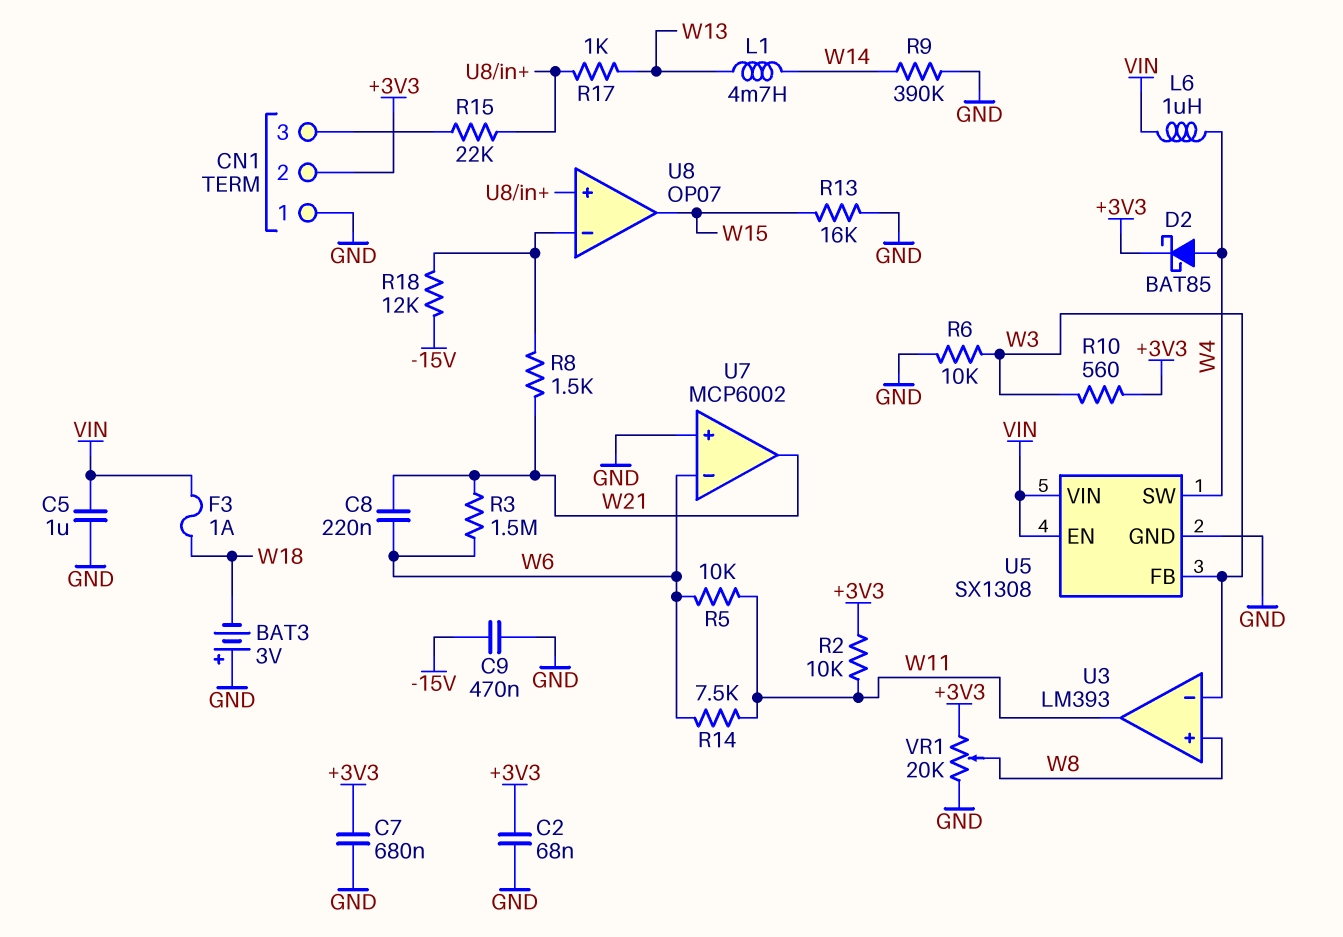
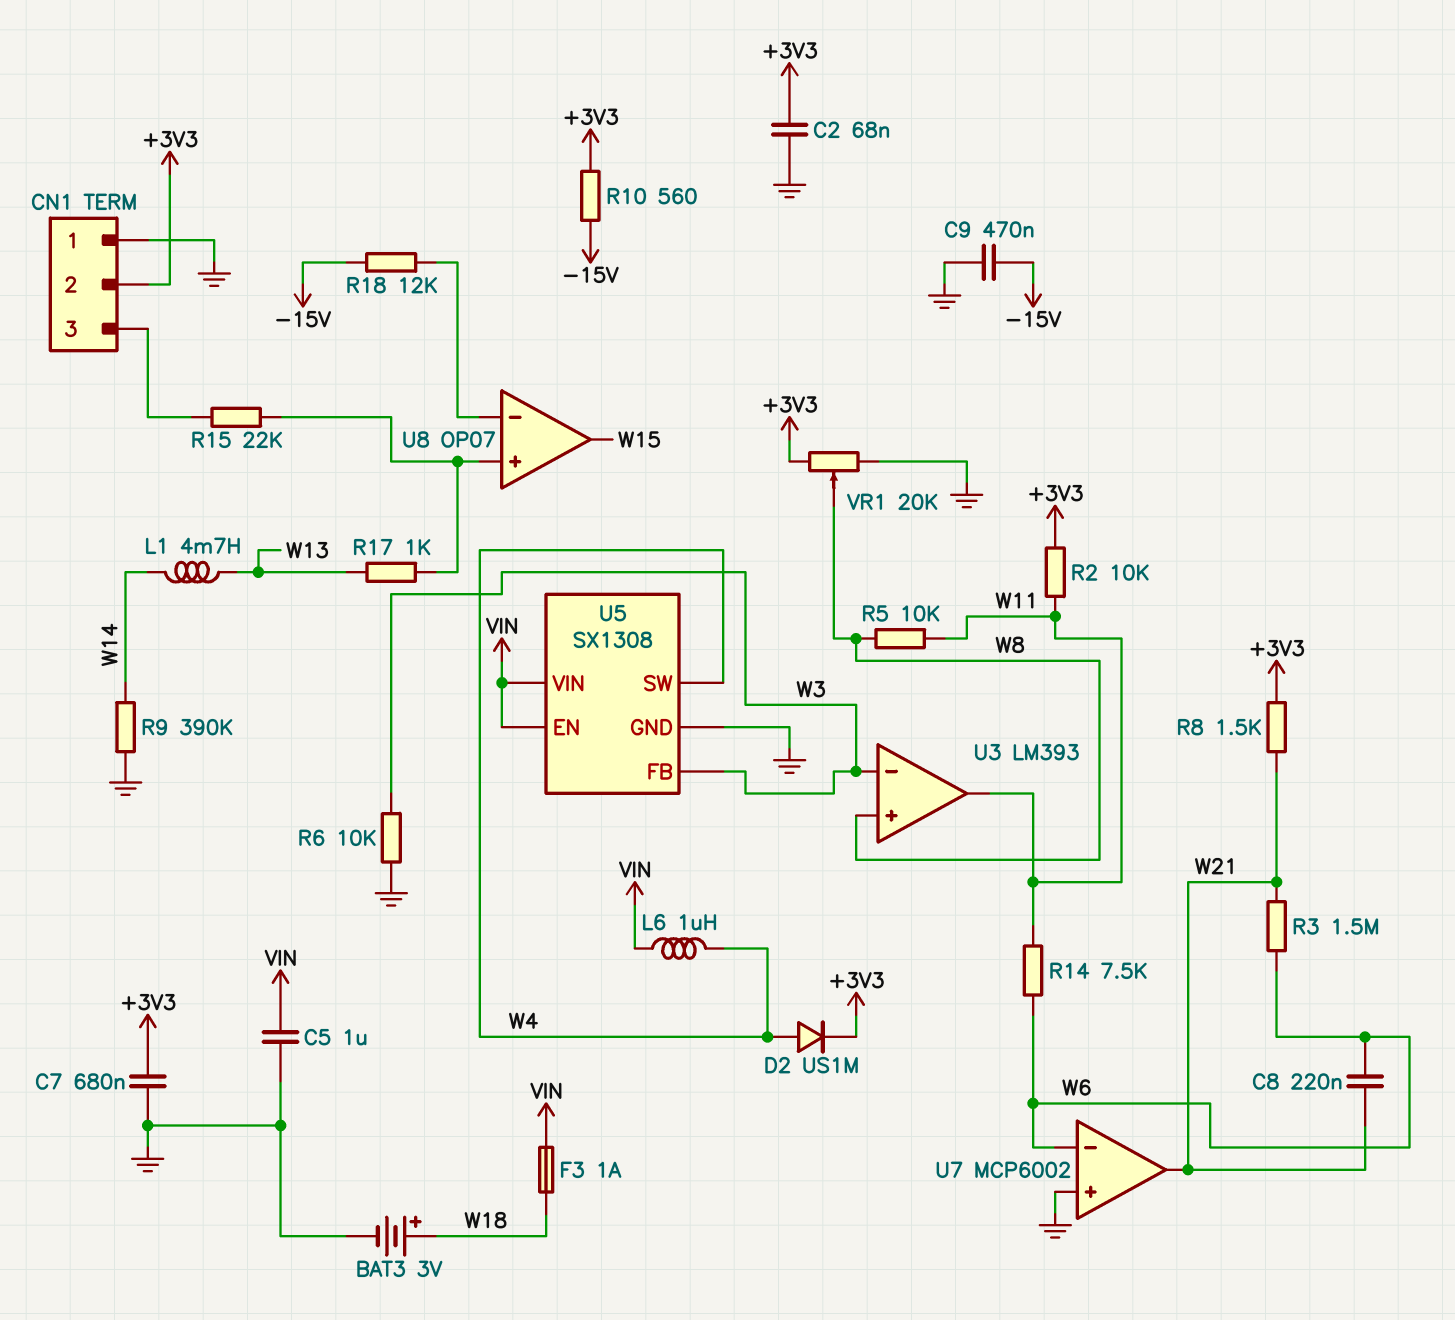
BAT3: 3V (plus GND, minus W18) -> 3V (plus W18, minus GND)
D2: schottky BAT85 (A W4, K +3V3) -> diode US1M (A W4, K +3V3)
R5: 10k (W6, W11) -> 10k (W8, W11)
R8: 1.5k (U8/in-, W21) -> 1.5k (+3V3, W21)
R10: 560 (+3V3, W3) -> 560 (+3V3, -15V)
R13: 16k (GND, W15) -> none

